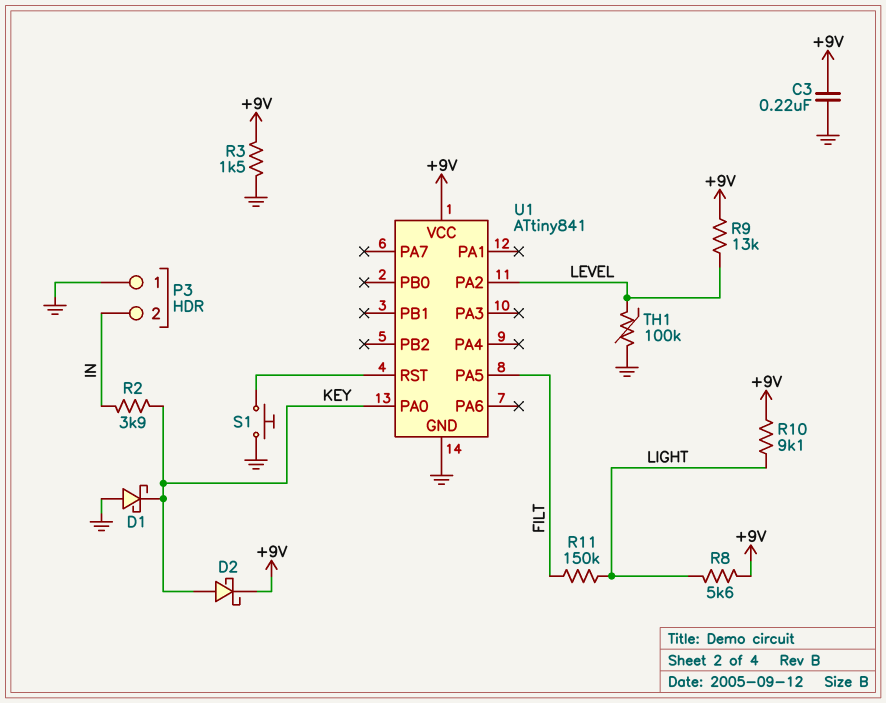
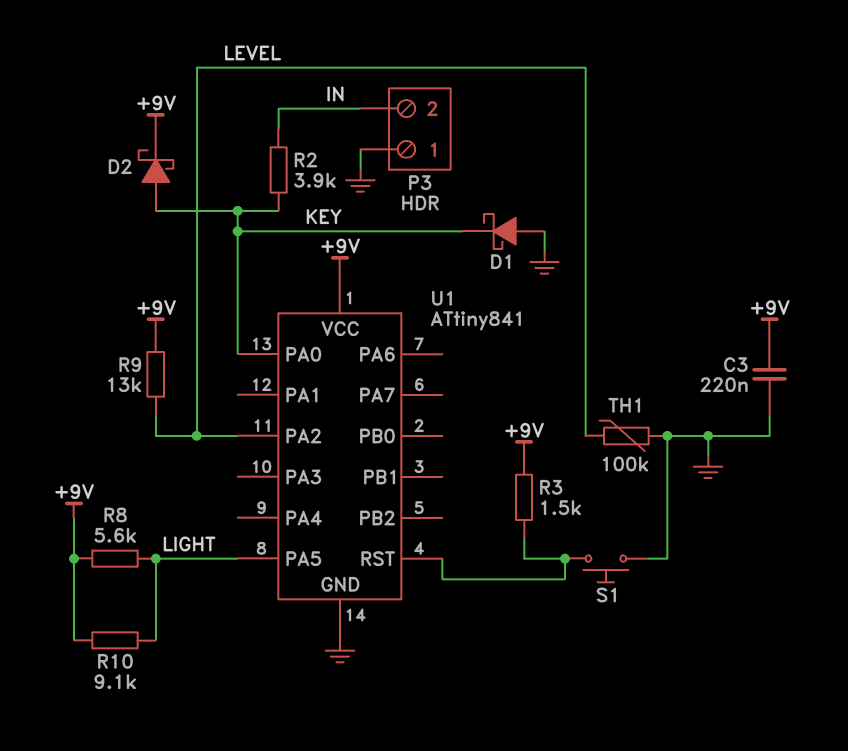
R3: 1.5k (+9V, GND) -> 1.5k (+9V, U1/RST)
R11: 150k (FILT, LIGHT) -> none
U1 pin PA5: FILT -> LIGHT

